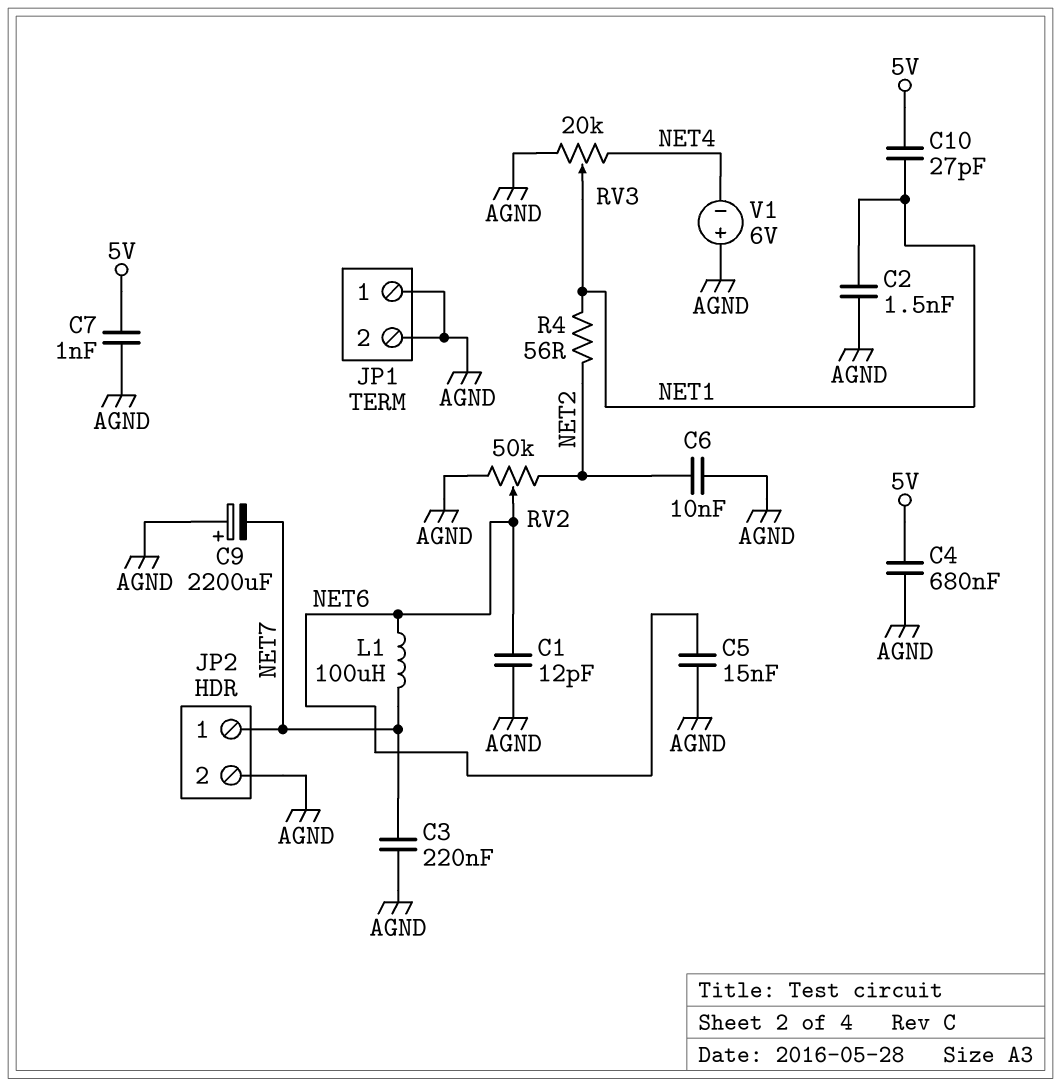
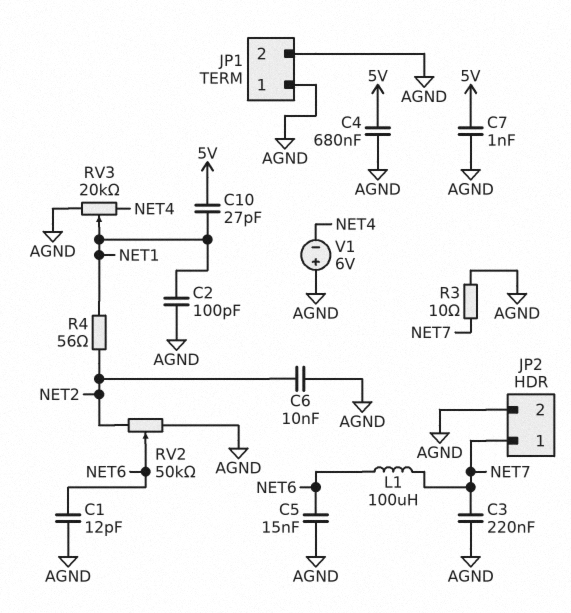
C2: 1.5nF (AGND, NET1) -> 100pF (AGND, NET1)
C9: 2200uF (plus AGND, minus NET7) -> none
R3: none -> 10 (AGND, NET7)

